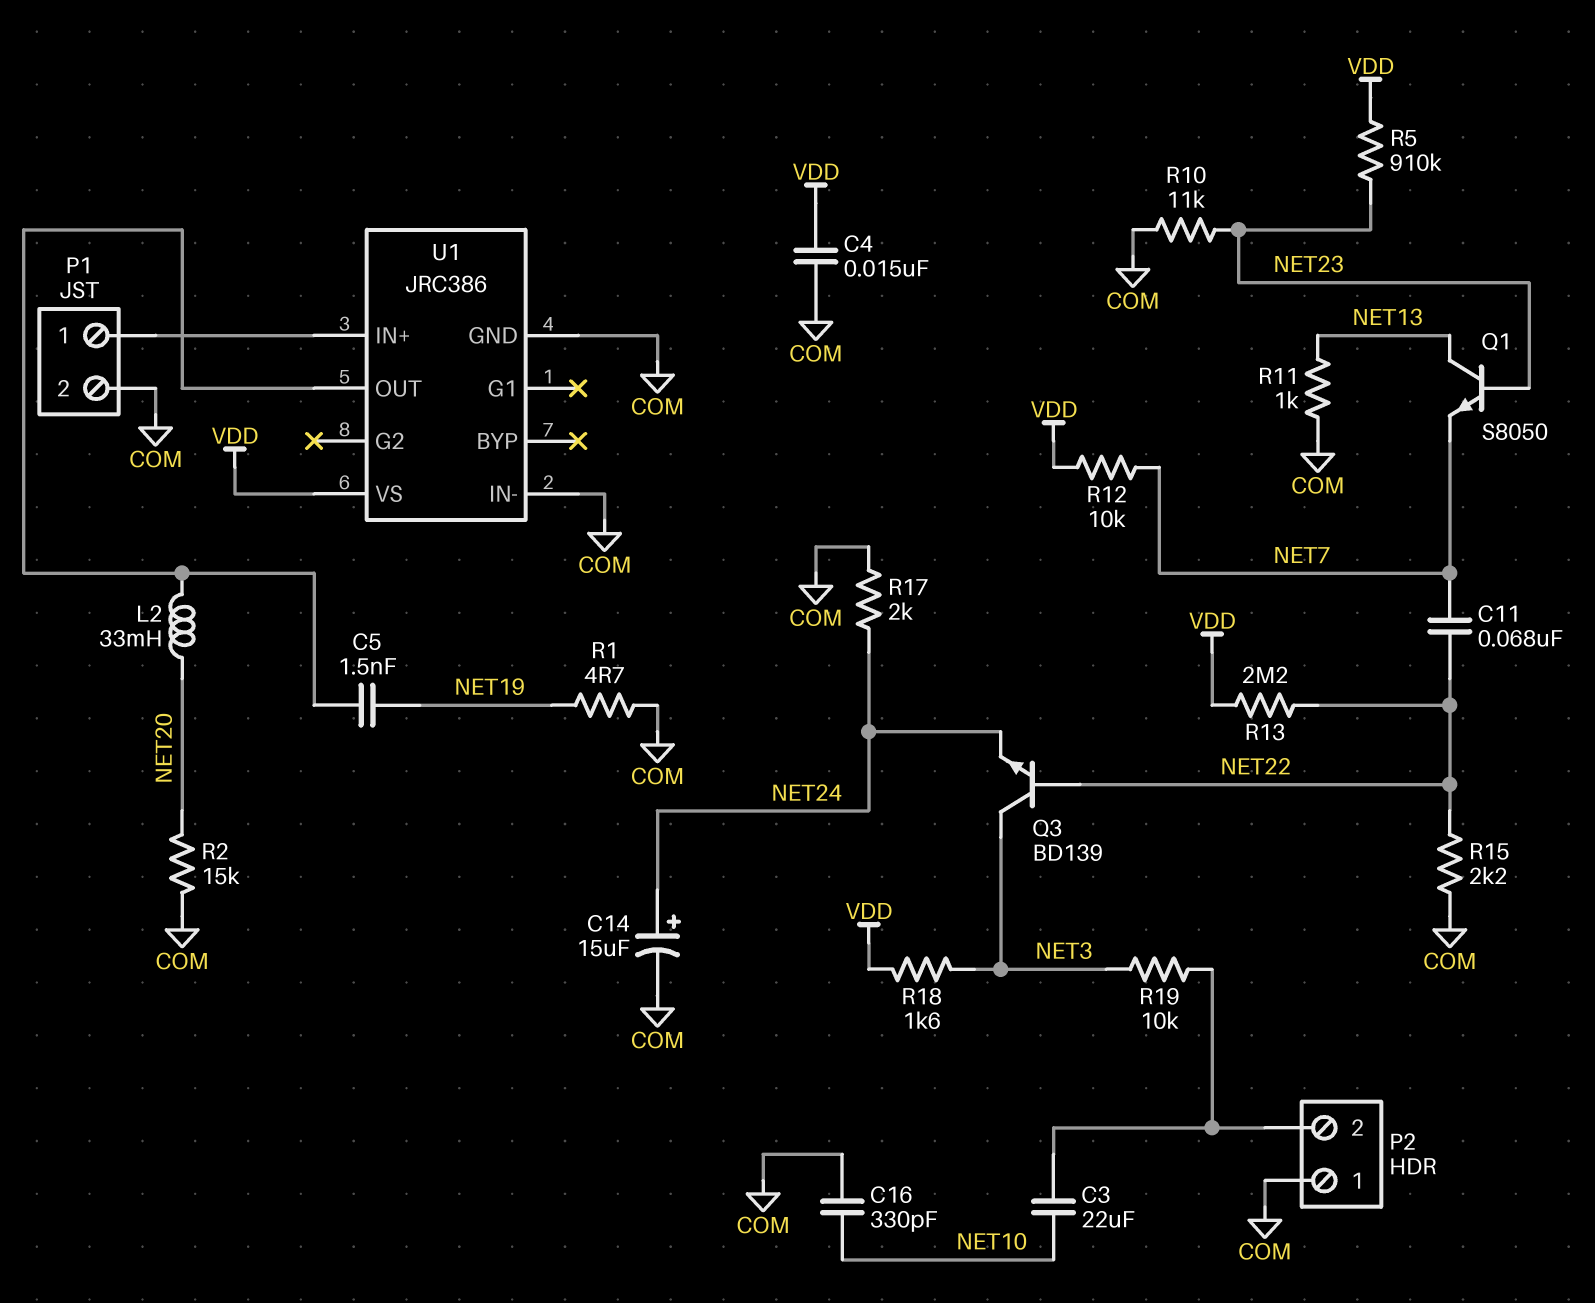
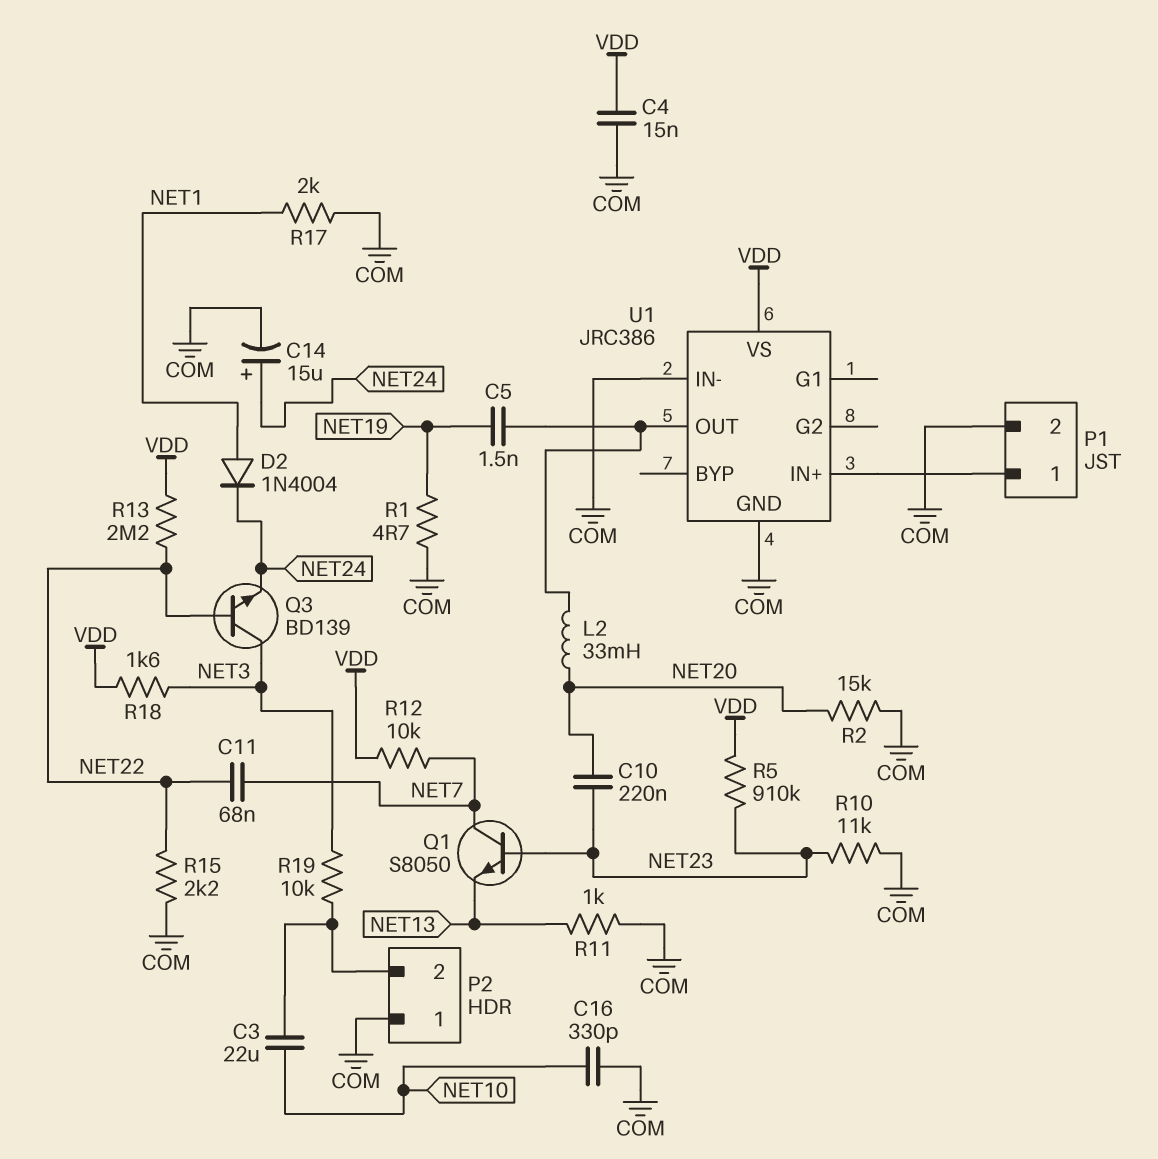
C10: none -> 220nF (NET20, NET23)
D2: none -> diode 1N4004 (A NET1, K NET24)
Q1: NPN S8050 (B NET23, C NET13, E NET7) -> NPN S8050 (B NET23, C NET7, E NET13)
R17: 2k (COM, NET24) -> 2k (COM, NET1)

